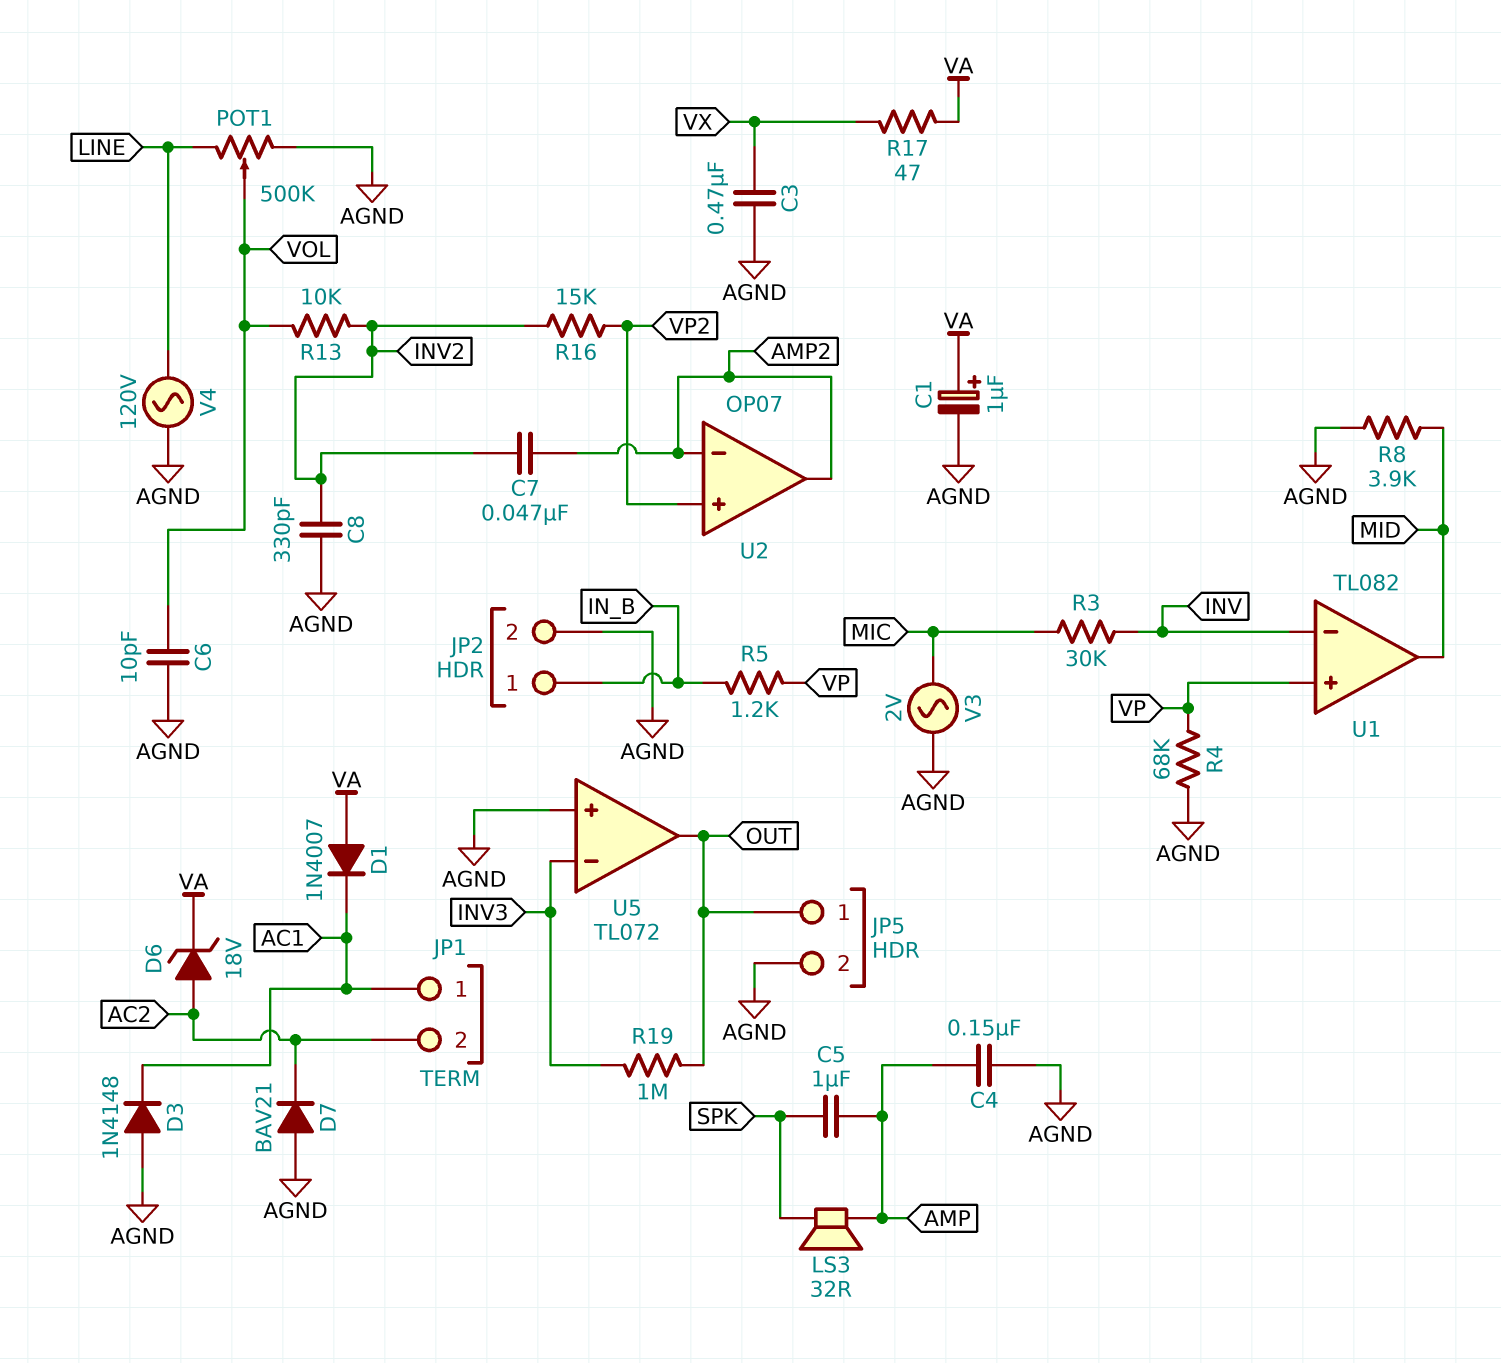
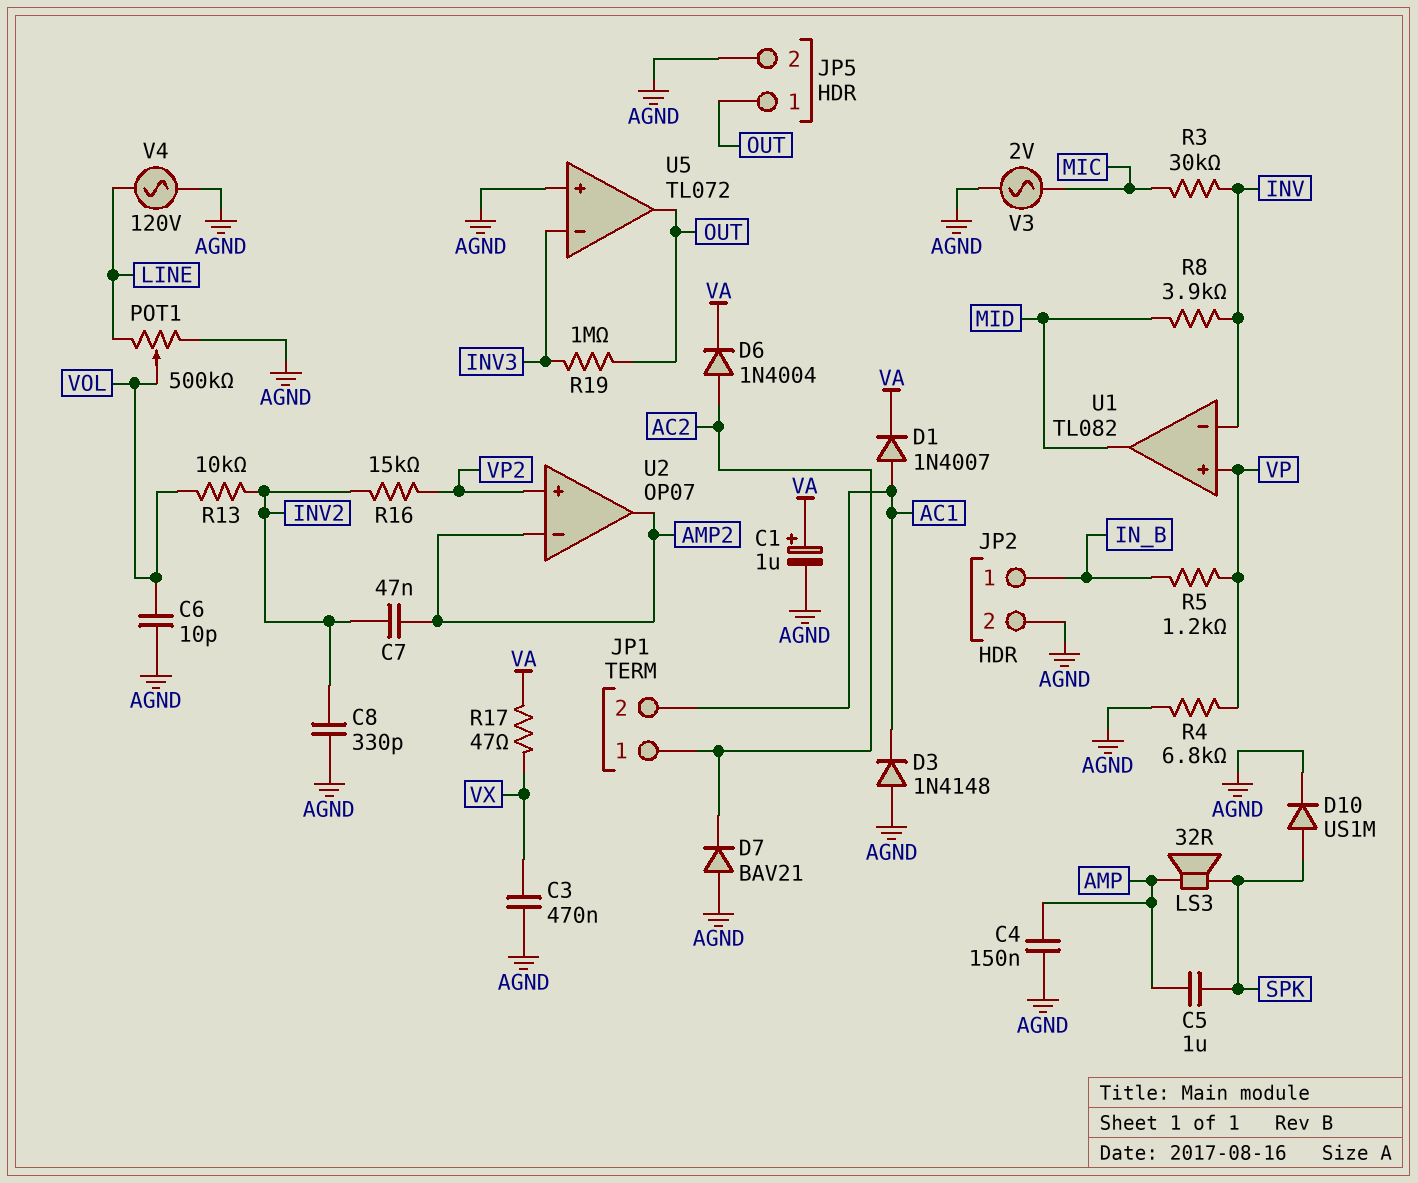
D1: diode 1N4007 (A VA, K AC1) -> diode 1N4007 (A AC1, K VA)
D6: zener 18V (A AC2, K VA) -> diode 1N4004 (A AC2, K VA)
D10: none -> diode US1M (A SPK, K AGND)
JP1 pin 1: AC1 -> AC2
JP1 pin 2: AC2 -> AC1
R4: 68k (AGND, VP) -> 6.8k (AGND, VP)
R8: 3.9k (AGND, MID) -> 3.9k (INV, MID)

